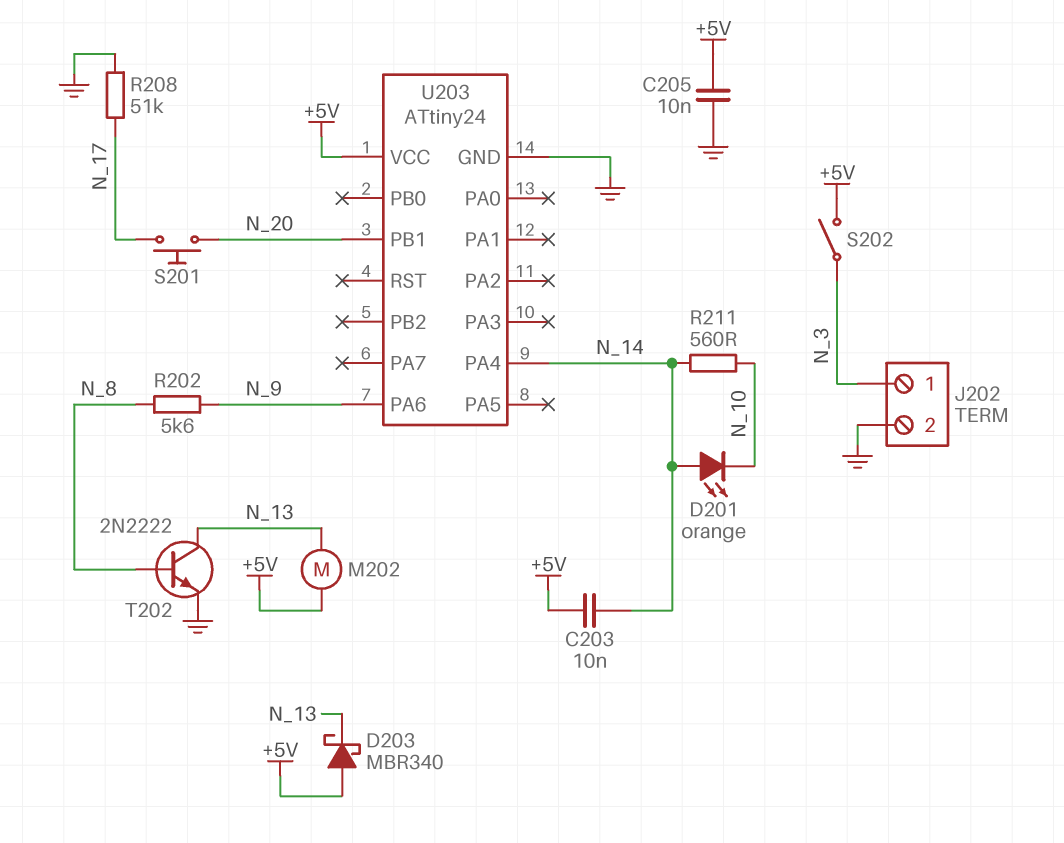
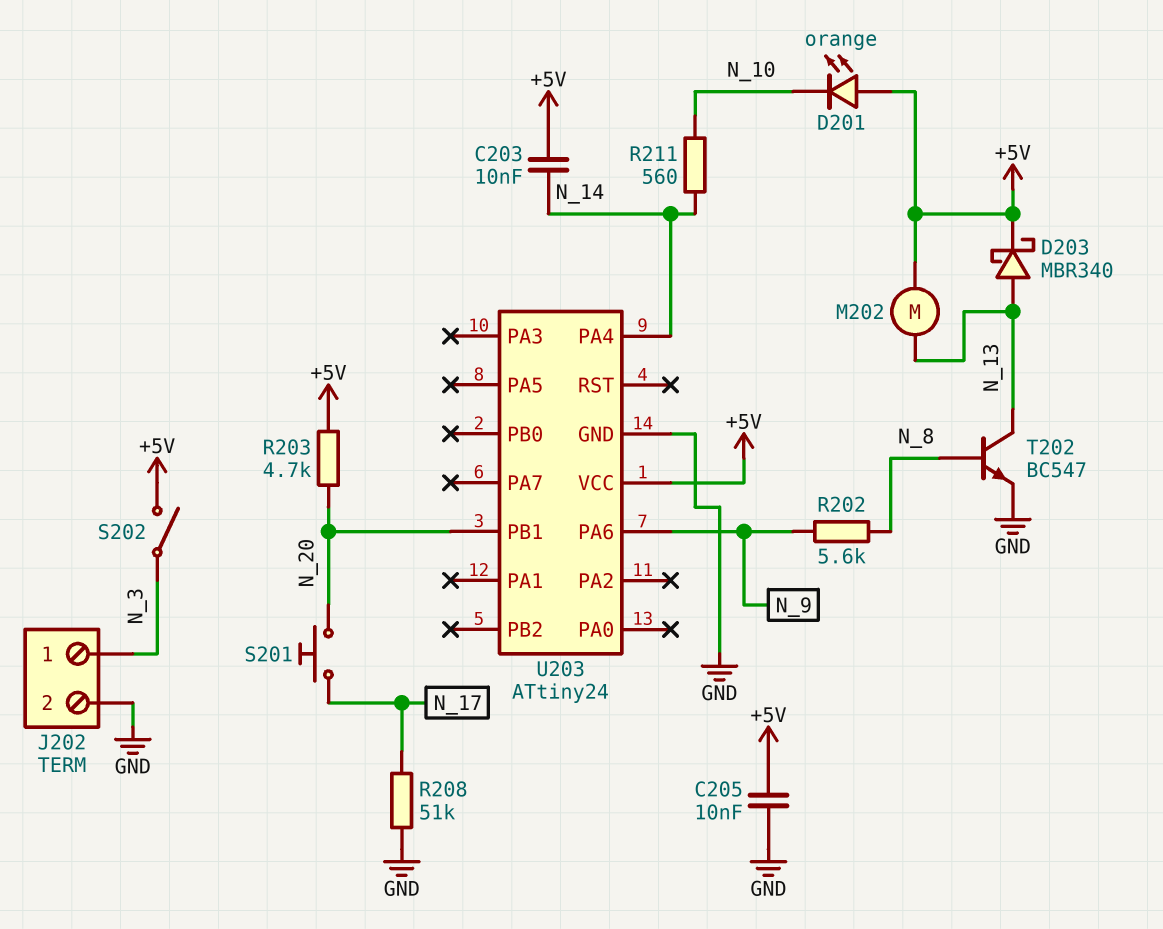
D201: LED orange (A N_14, K N_10) -> LED orange (A +5V, K N_10)
D203: schottky MBR340 (A +5V, K N_13) -> schottky MBR340 (A N_13, K +5V)
R203: none -> 4.7k (+5V, N_20)
T202: NPN 2N2222 (B N_8, C N_13, E GND) -> NPN BC547 (B N_8, C N_13, E GND)

